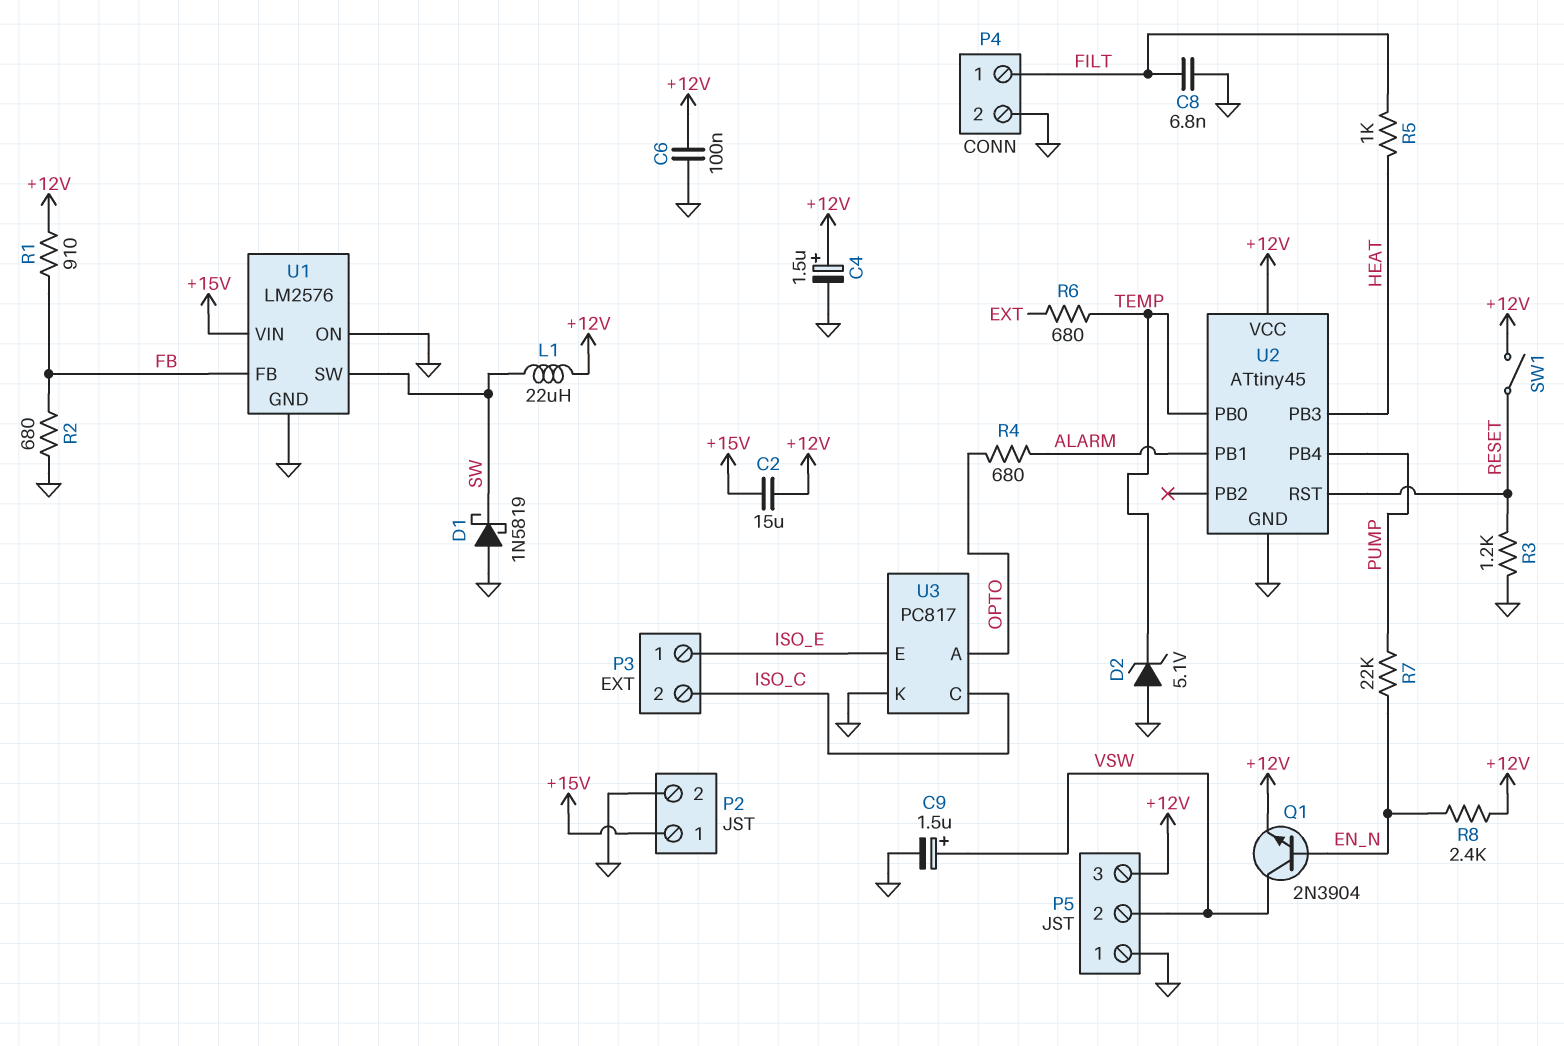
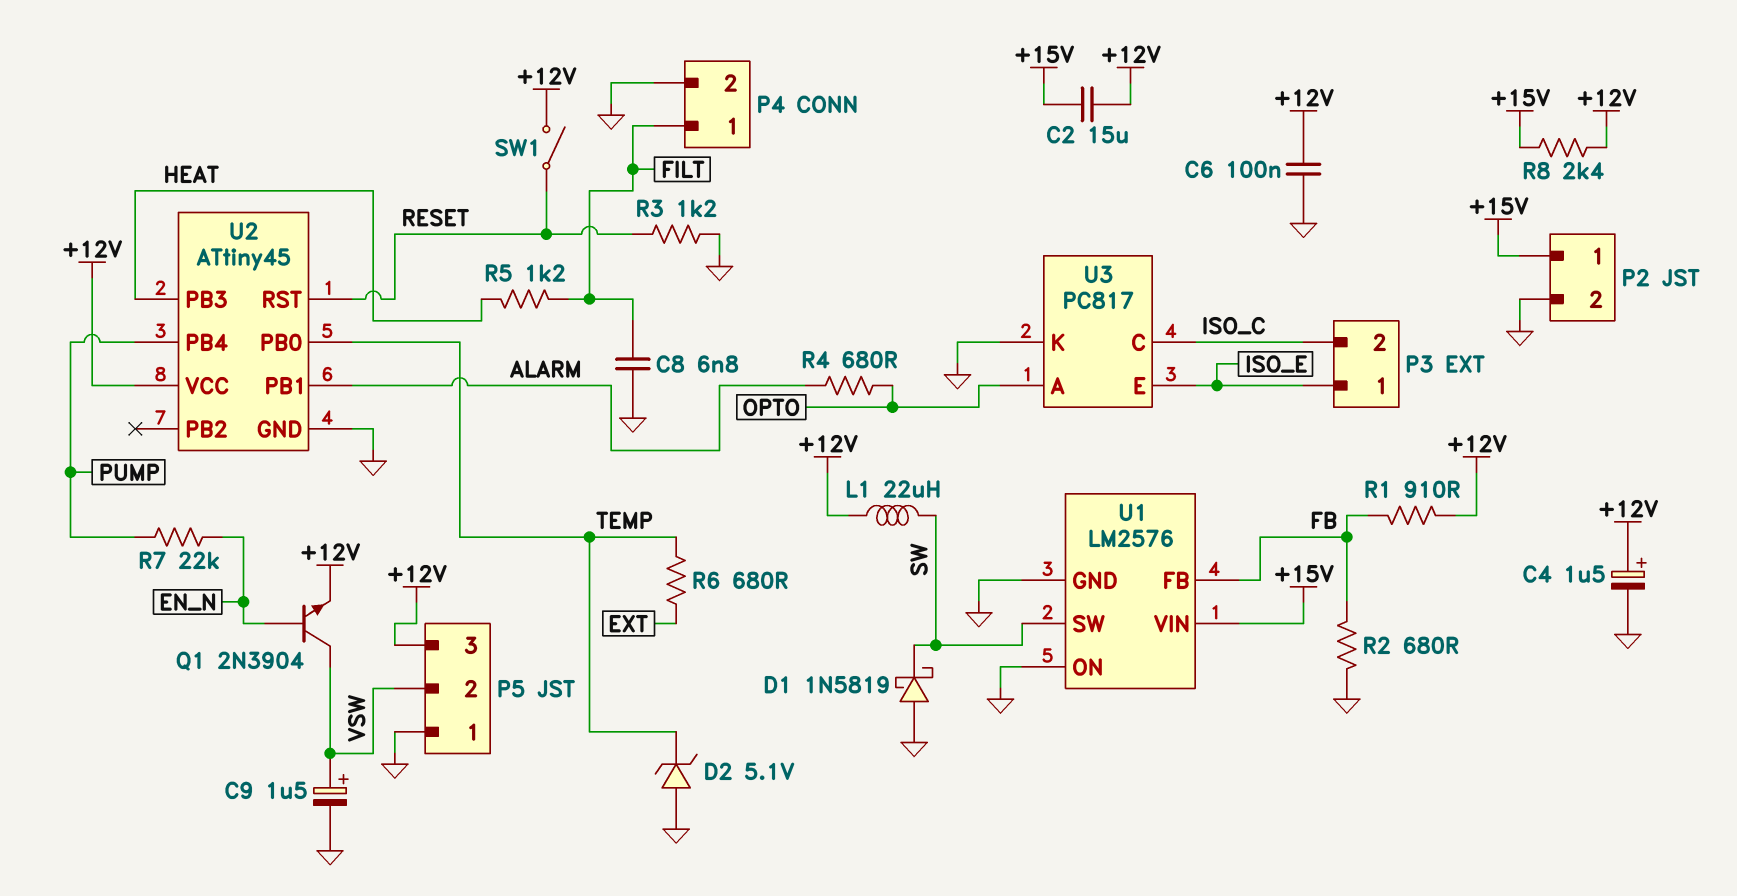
R5: 1k (FILT, HEAT) -> 1.2k (FILT, HEAT)
R8: 2.4k (+12V, EN_N) -> 2.4k (+12V, +15V)

